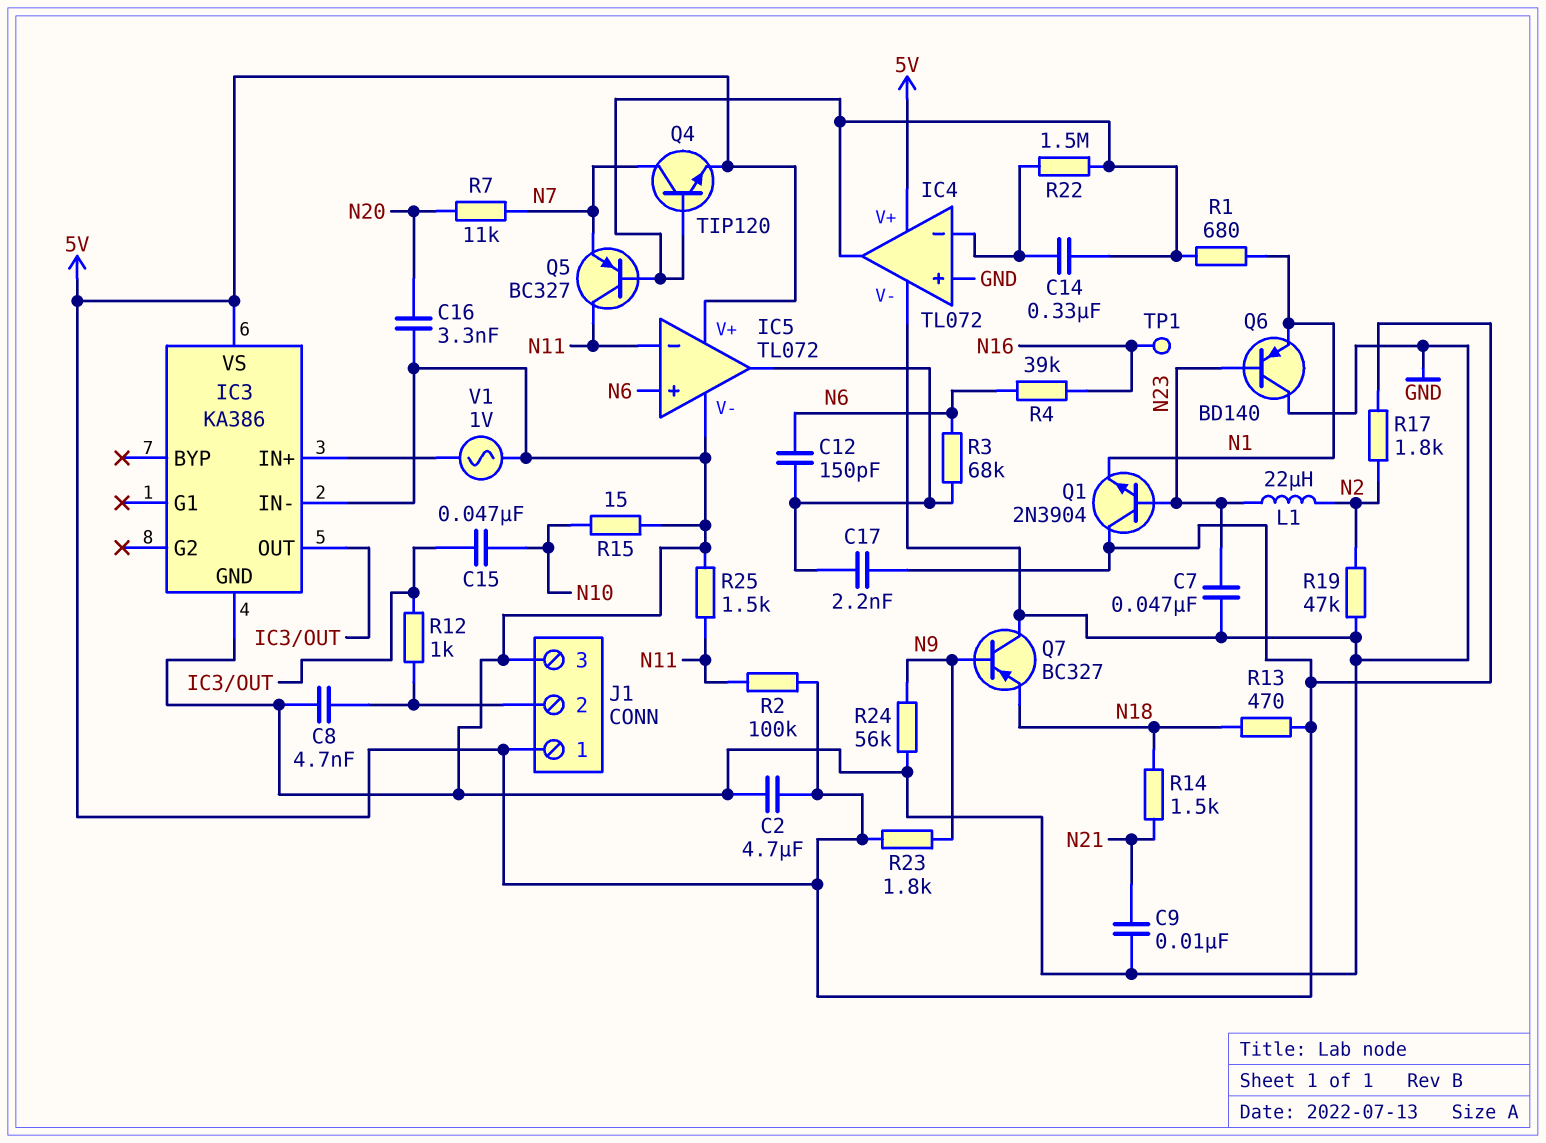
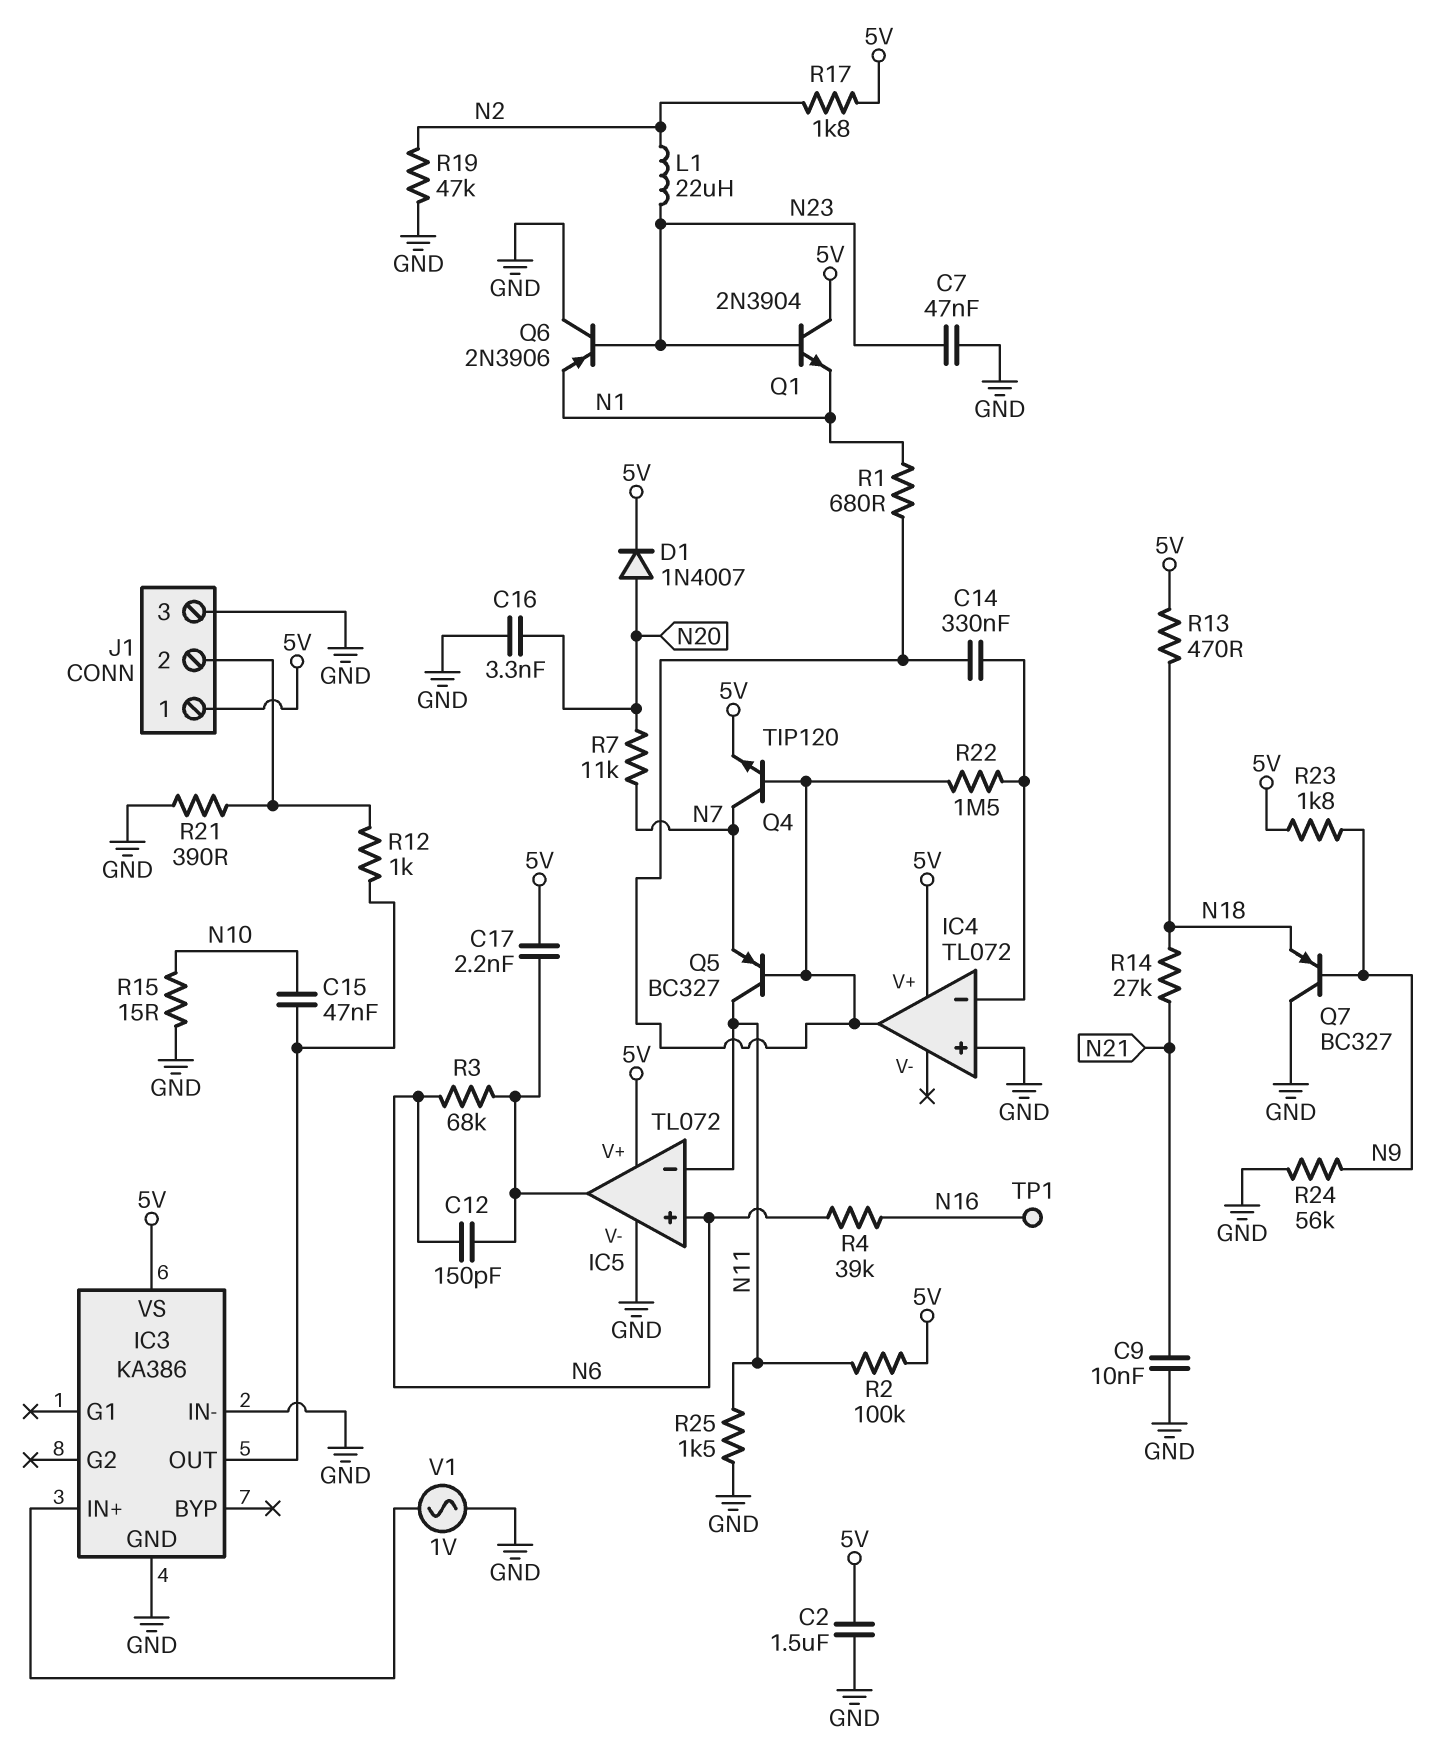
C2: 4.7uF (5V, GND) -> 1.5uF (5V, GND)
C8: 4.7nF (GND, J1/2) -> none
D1: none -> diode 1N4007 (A N20, K 5V)
IC4 pin V-: GND -> none
Q6: PNP BD140 (B N23, C GND, E N1) -> PNP 2N3906 (B N23, C GND, E N1)
R14: 1.5k (N18, N21) -> 27k (N18, N21)
R21: none -> 390 (GND, J1/2)

